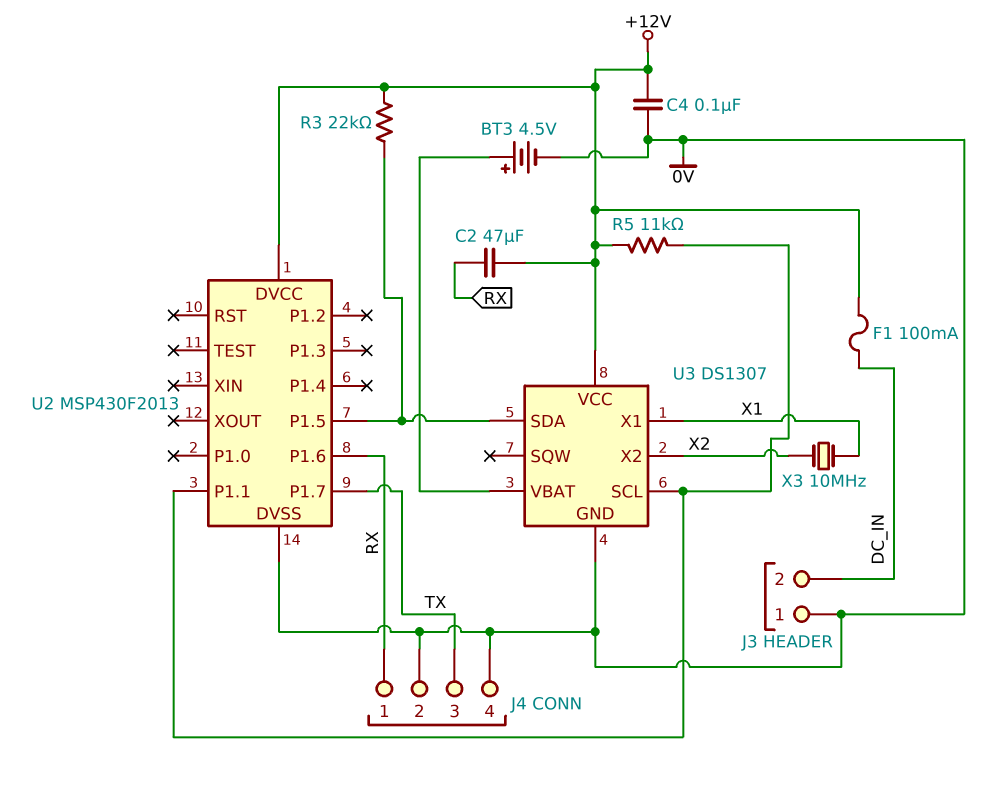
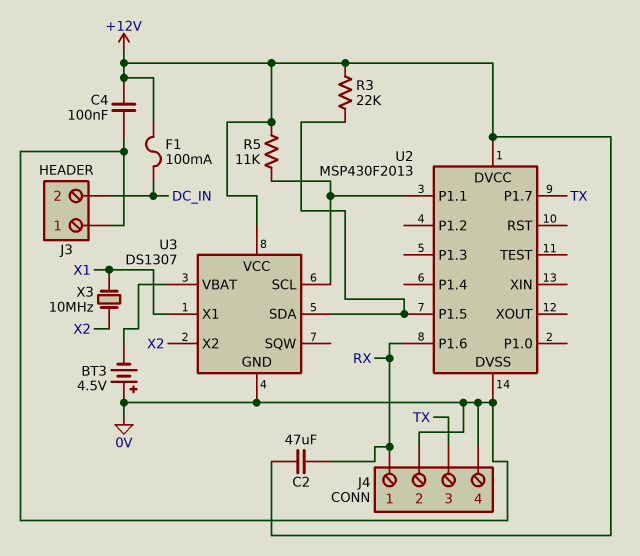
BT3: 4.5V (plus U3/VBAT, minus 0V) -> 4.5V (plus 0V, minus U3/VBAT)

